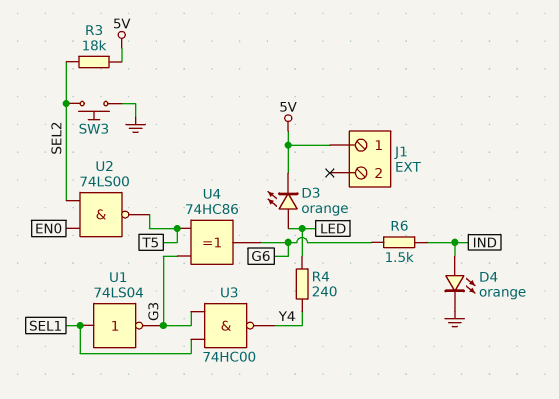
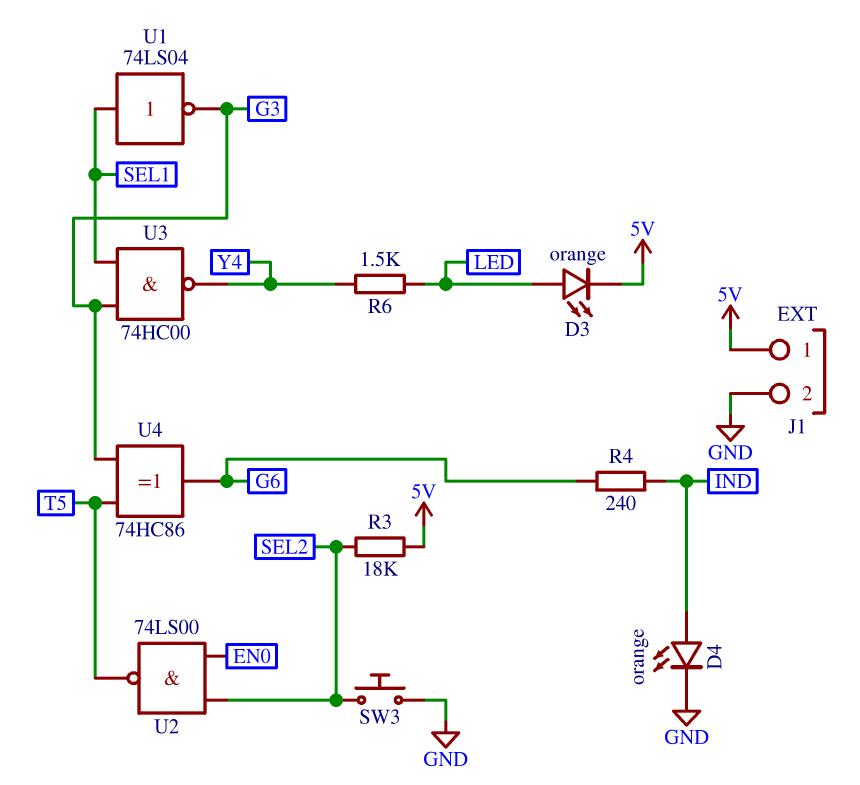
J1 pin 2: none -> GND
R4: 240 (LED, Y4) -> 240 (G6, IND)
R6: 1.5k (G6, IND) -> 1.5k (LED, Y4)

